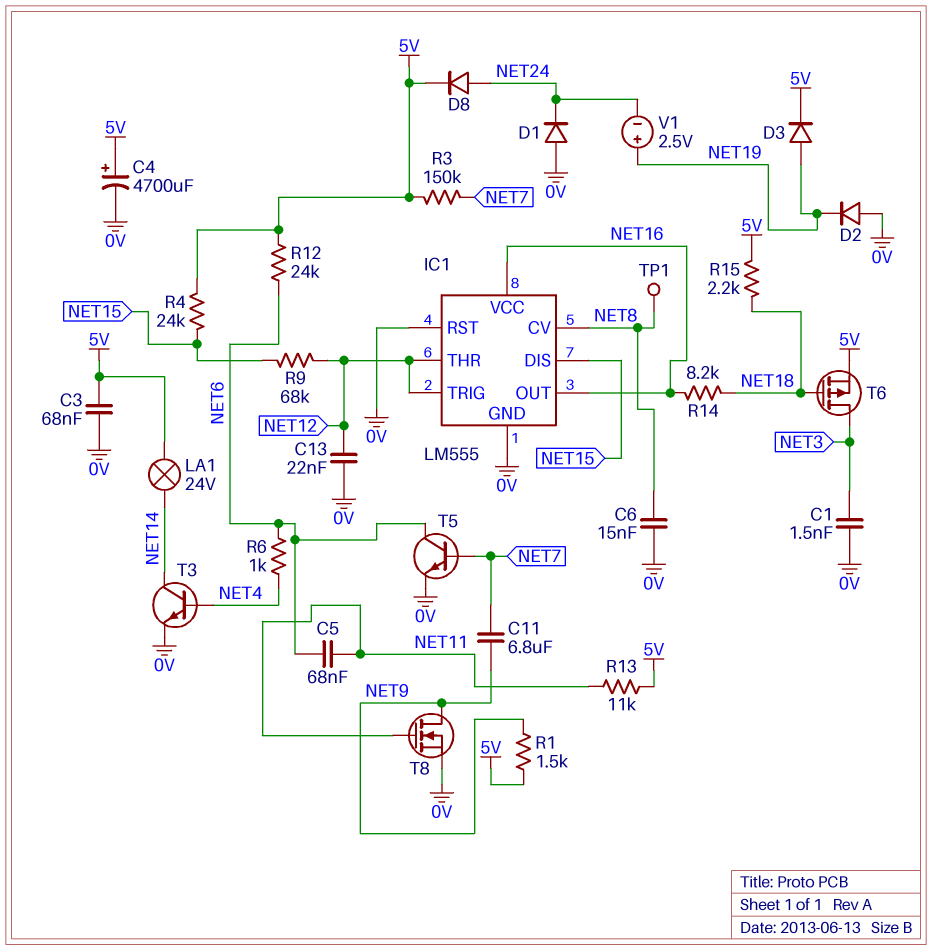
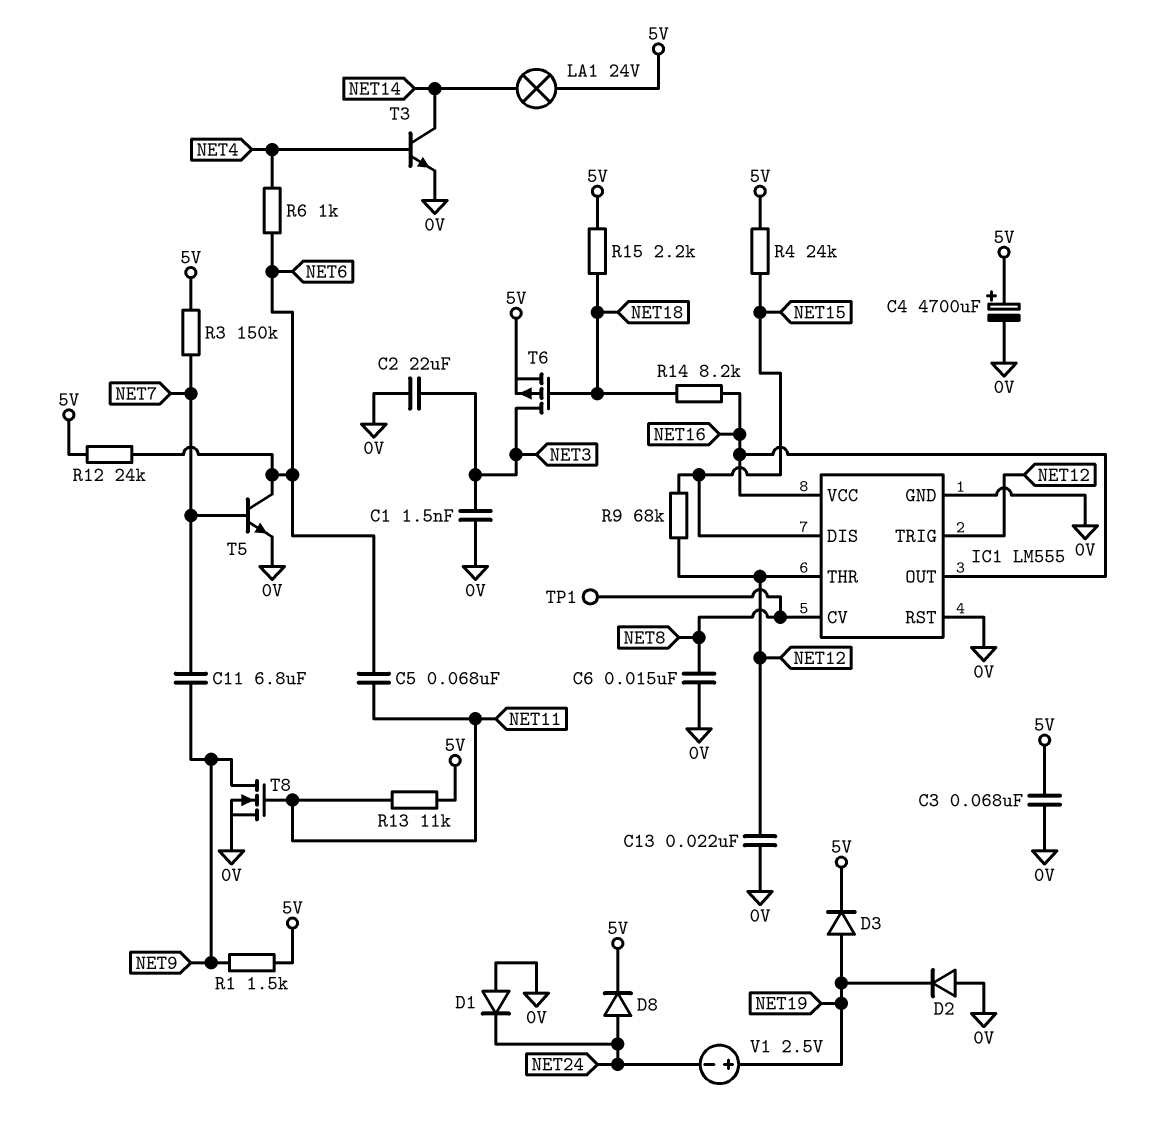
C2: none -> 22uF (0V, NET3)

